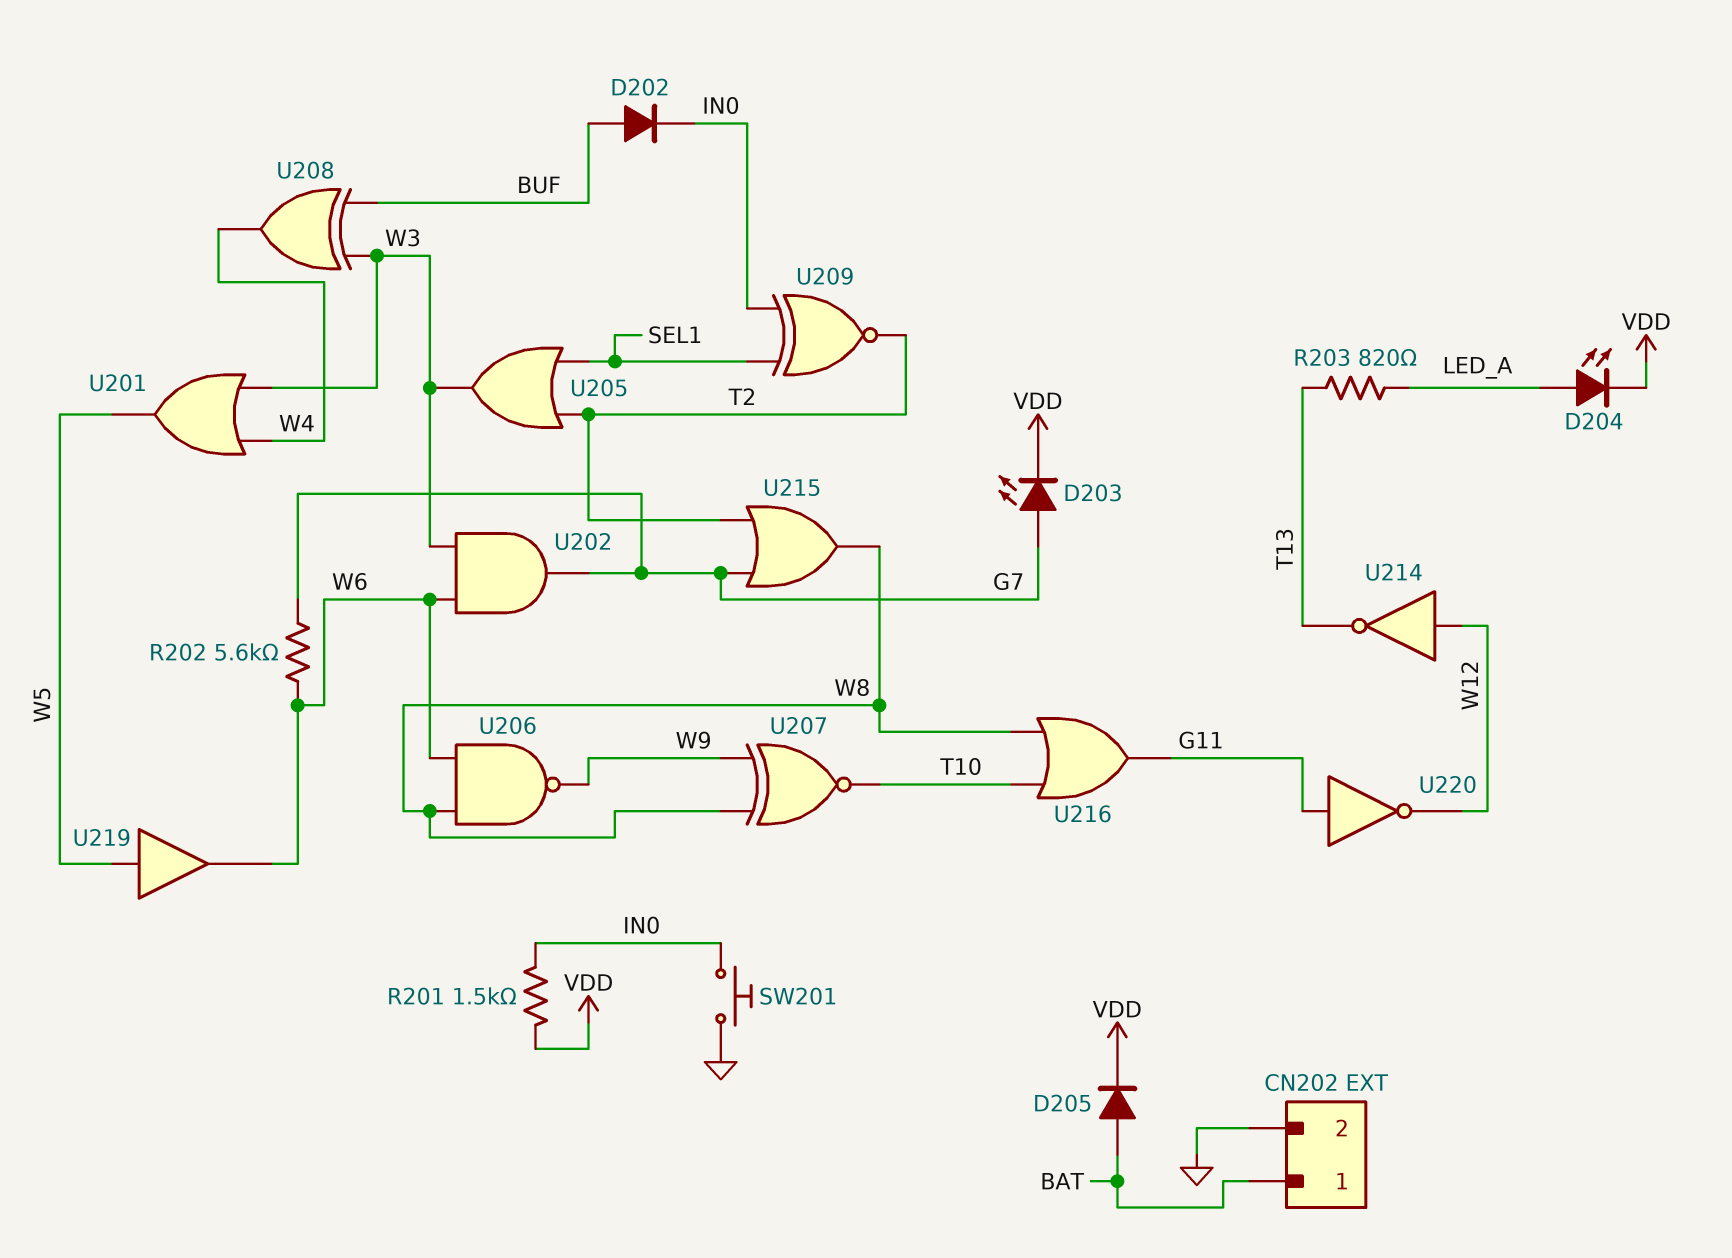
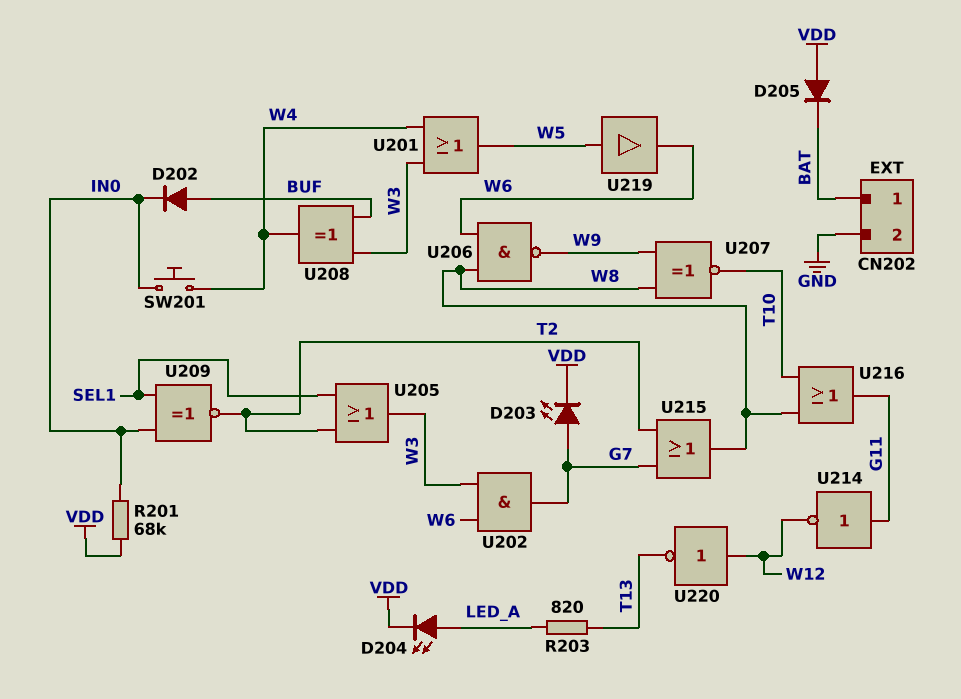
D205: diode (A BAT, K VDD) -> diode (A VDD, K BAT)
R201: 1.5k (IN0, VDD) -> 68k (IN0, VDD)
R202: 5.6k (G7, W6) -> none
SW201: button (GND, IN0) -> button (IN0, W4)
U214: NOT (in W12, out T13) -> NOT (in G11, out W12)
U220: NOT (in G11, out W12) -> NOT (in W12, out T13)

